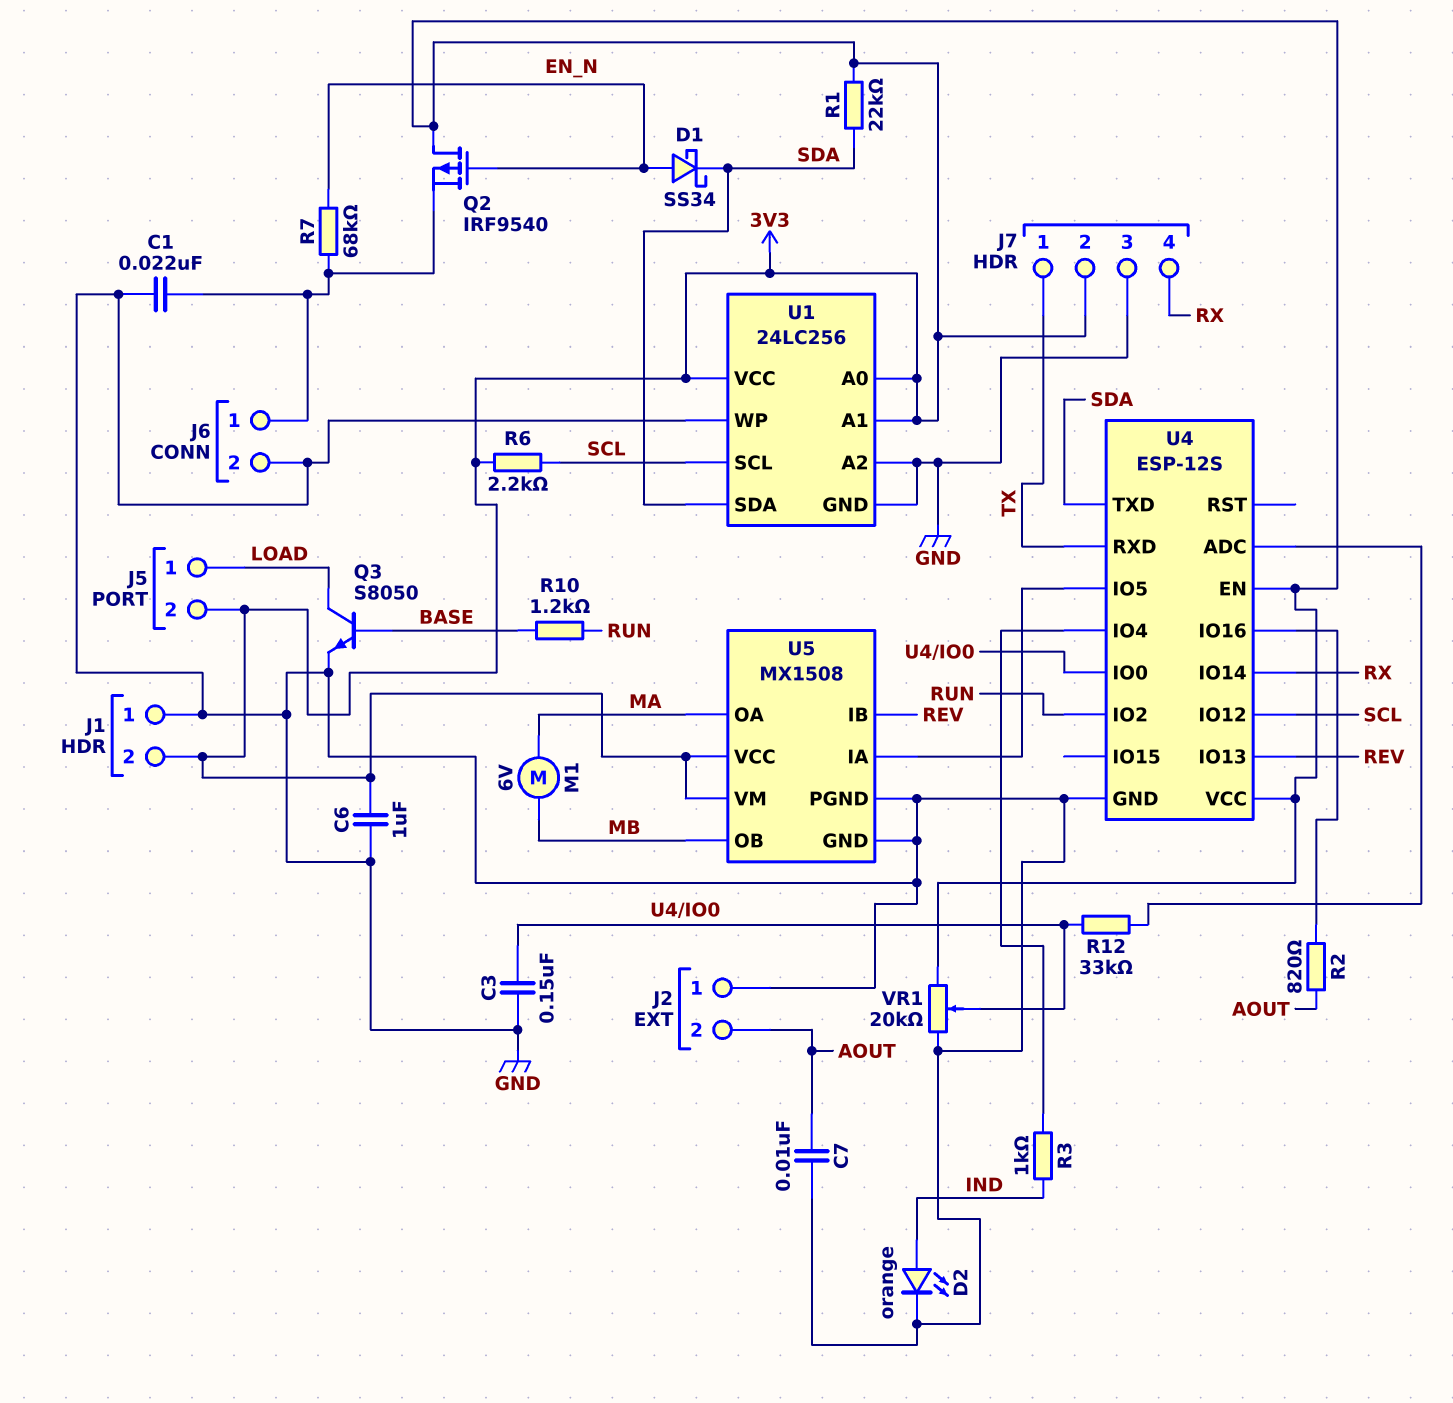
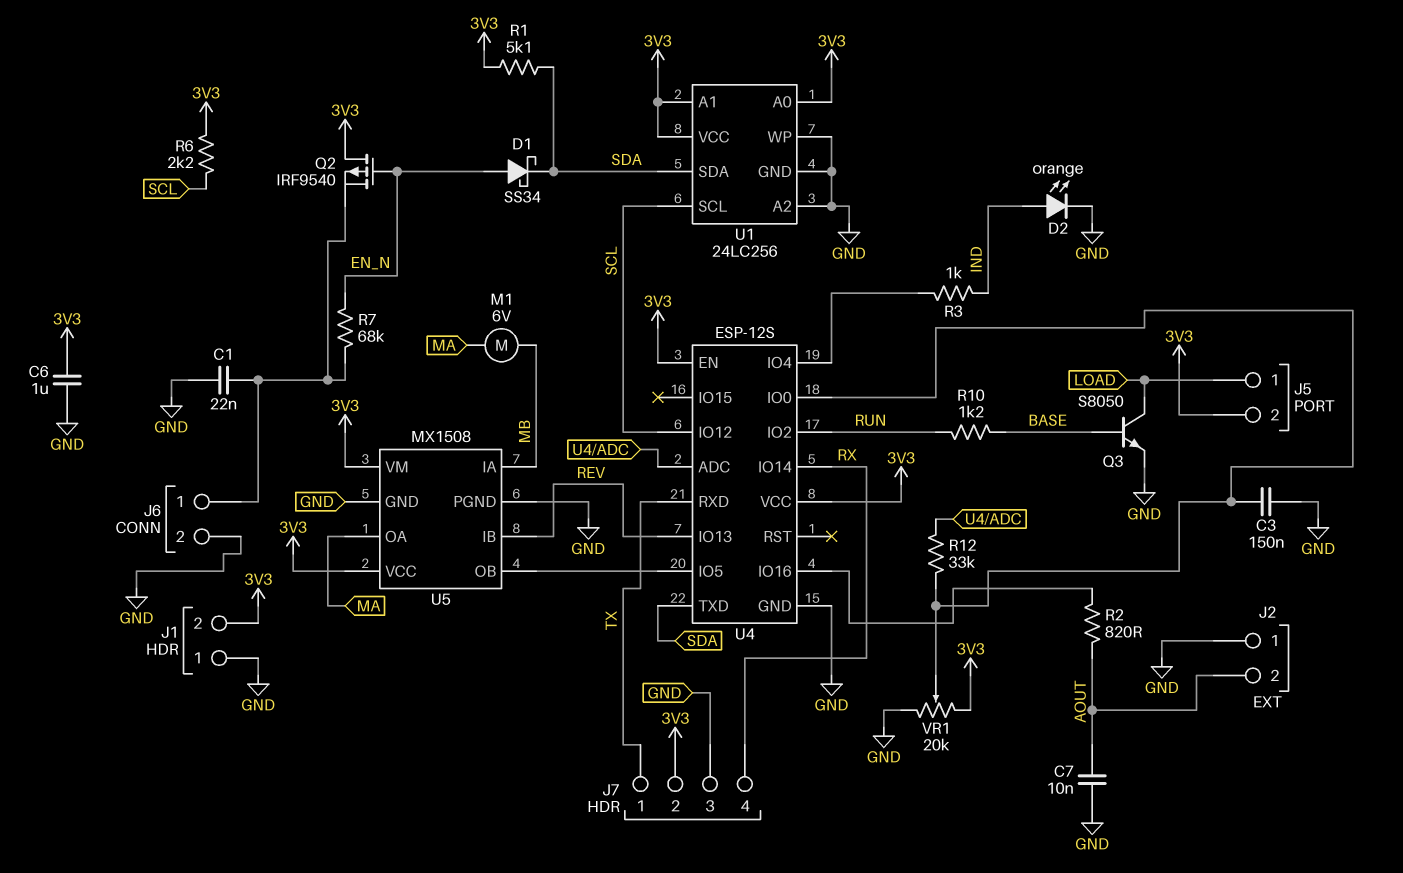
R1: 22k (3V3, SDA) -> 5.1k (3V3, SDA)
U5 pin IA: U4/IO5 -> MB
U5 pin OB: MB -> U4/IO5

